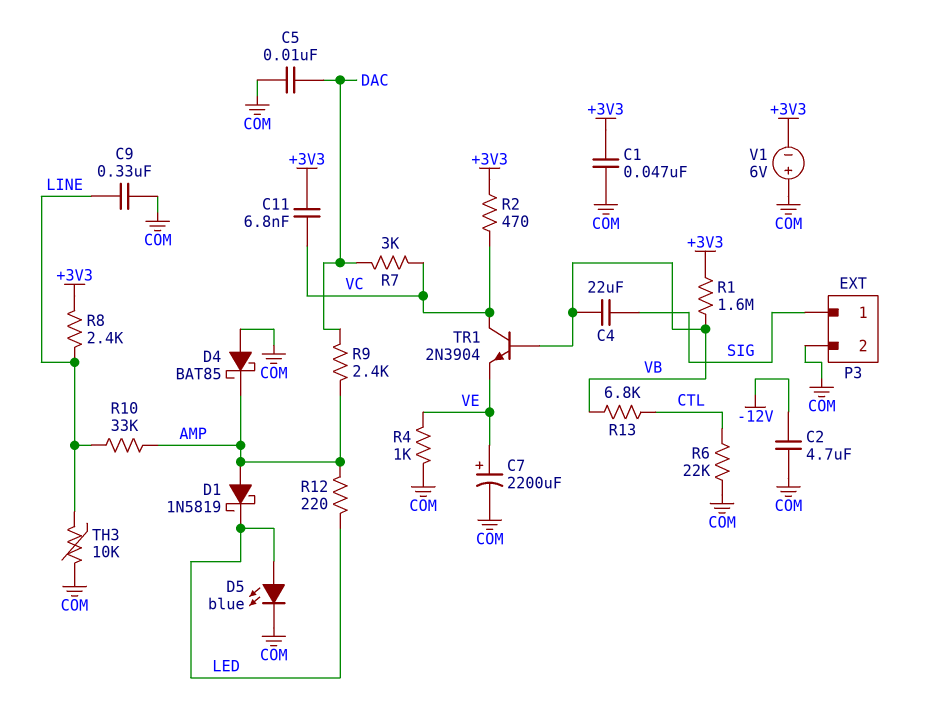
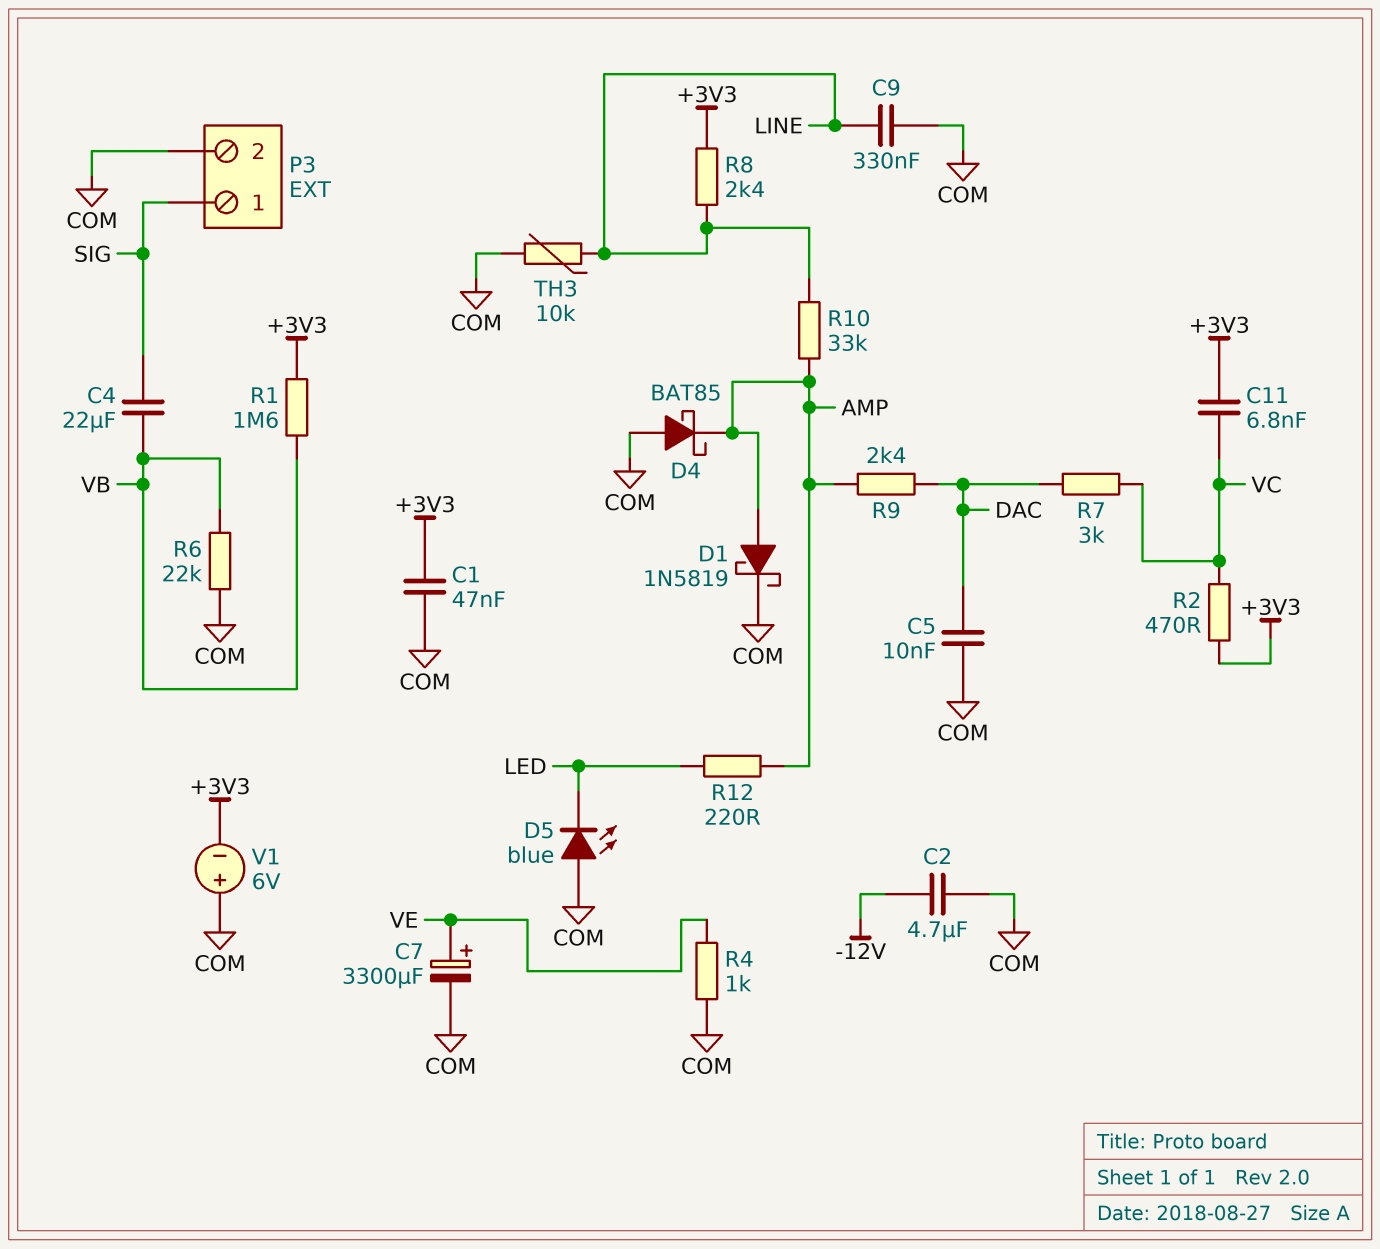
C7: 2200uF (plus VE, minus COM) -> 3300uF (plus VE, minus COM)
D1: schottky 1N5819 (A AMP, K LED) -> schottky 1N5819 (A AMP, K COM)
D5: LED blue (A LED, K COM) -> LED blue (A COM, K LED)
R6: 22k (COM, CTL) -> 22k (COM, VB)
R13: 6.8k (CTL, VB) -> none
TR1: NPN 2N3904 (B VB, C VC, E VE) -> none

